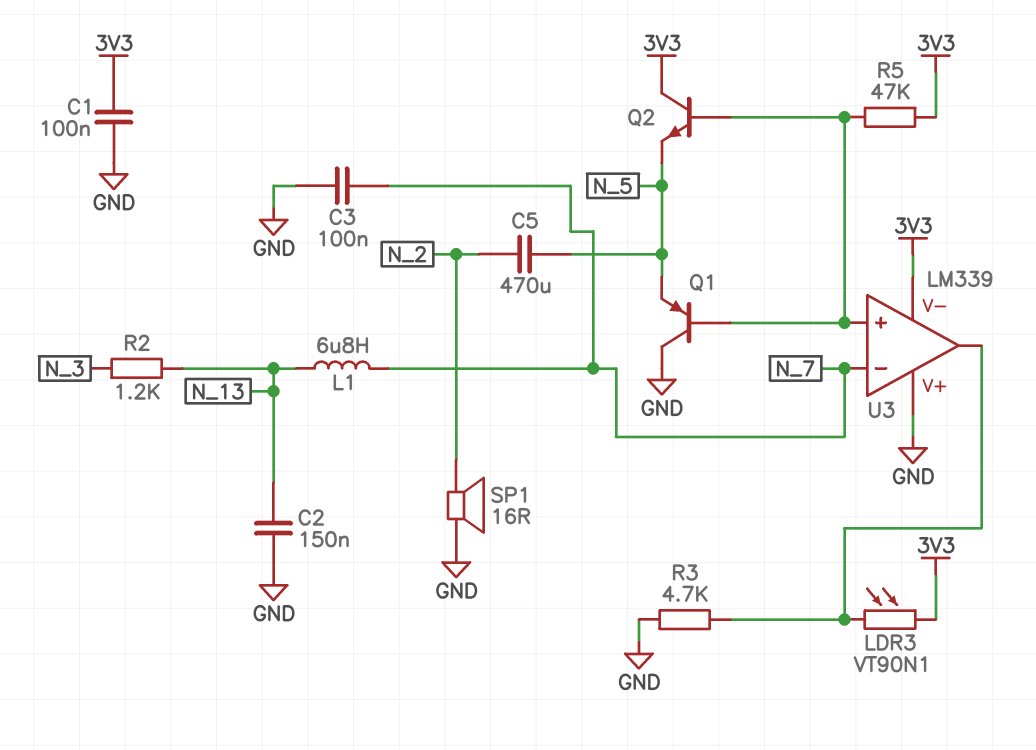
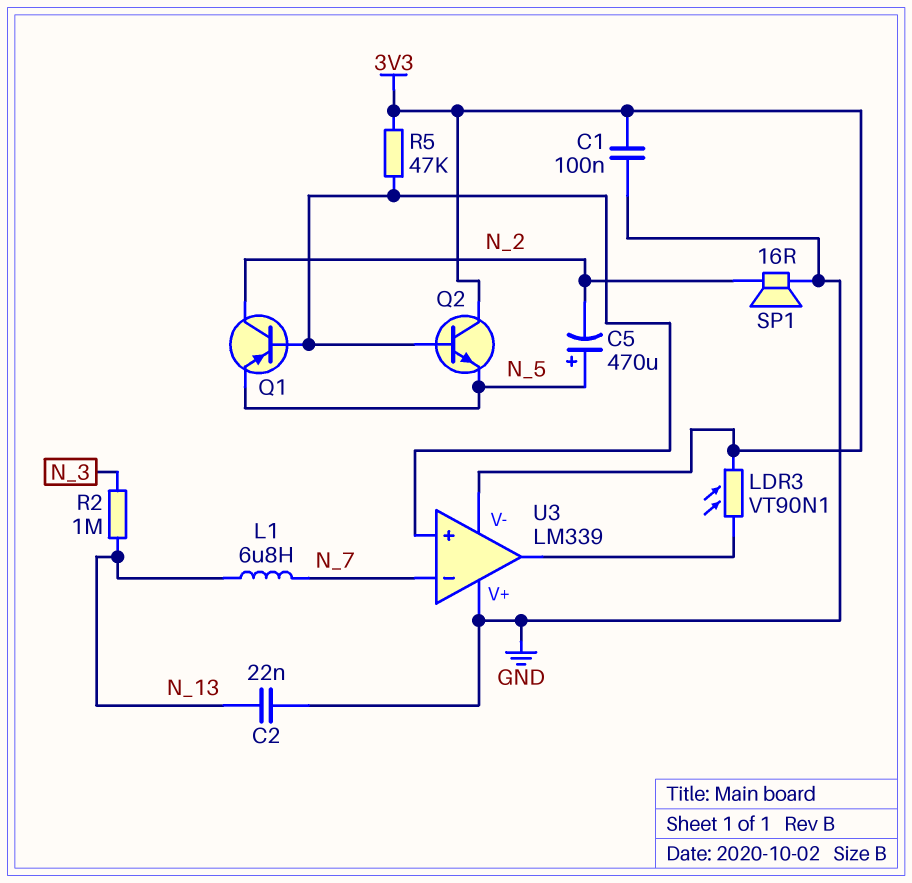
C2: 150nF (GND, N_13) -> 22nF (GND, N_13)
C3: 100nF (GND, N_7) -> none
C5: 470uF (N_2, N_5) -> 470uF (plus N_5, minus N_2)
Q1: PNP (B U3/in+, C GND, E N_5) -> PNP (B U3/in+, C N_2, E N_5)
R2: 1.2k (N_3, N_13) -> 1M (N_3, N_13)
R3: 4.7k (GND, U3/out) -> none

